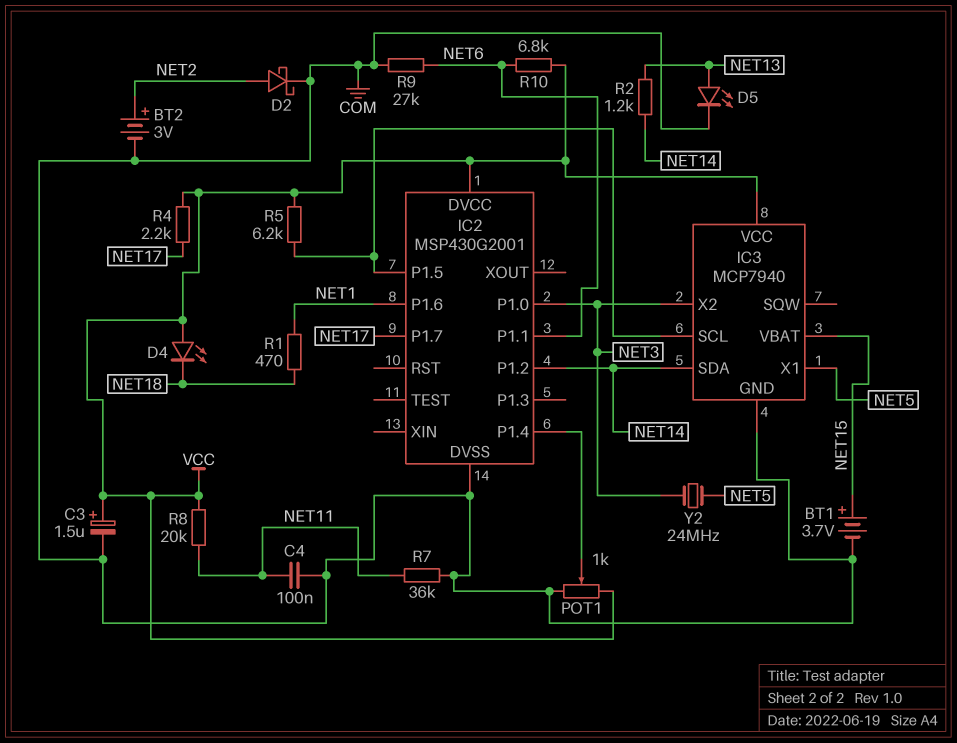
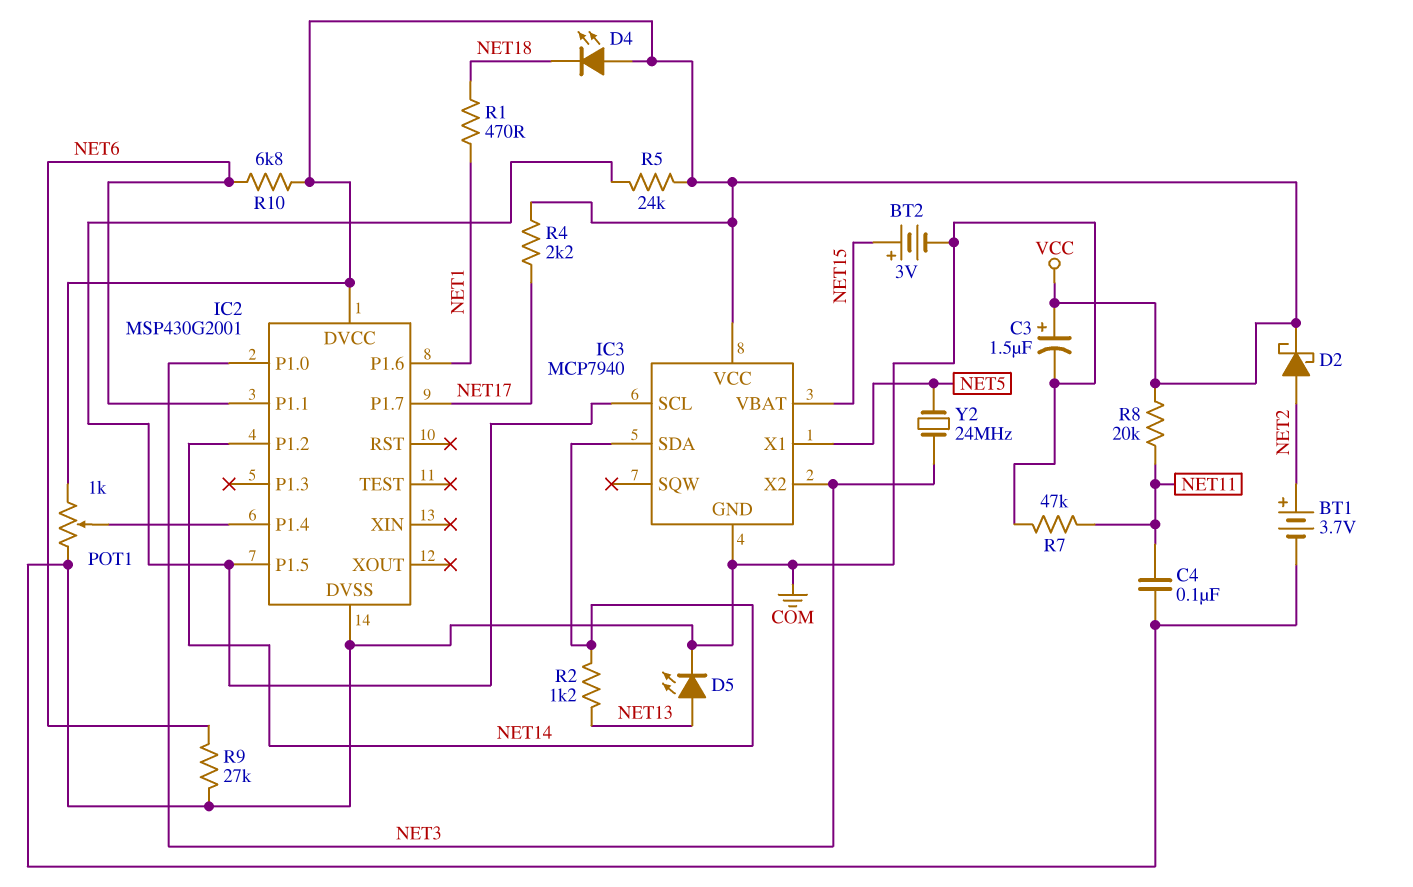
BT1: 3.7V (plus NET15, minus COM) -> 3.7V (plus NET2, minus COM)
BT2: 3V (plus NET2, minus COM) -> 3V (plus NET15, minus COM)
D2: schottky (A NET2, K COM) -> schottky (A NET2, K VCC)
R5: 6.2k (IC2/P1.5, VCC) -> 24k (IC2/P1.5, VCC)
R7: 36k (COM, NET11) -> 47k (COM, NET11)

